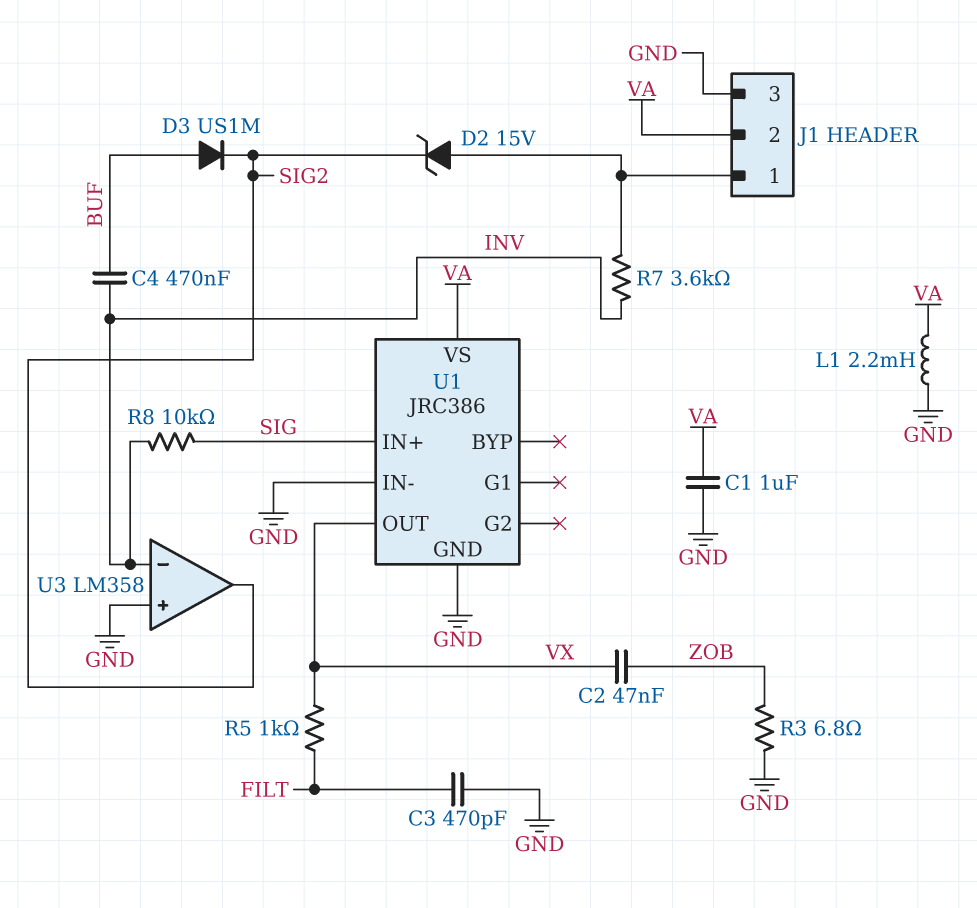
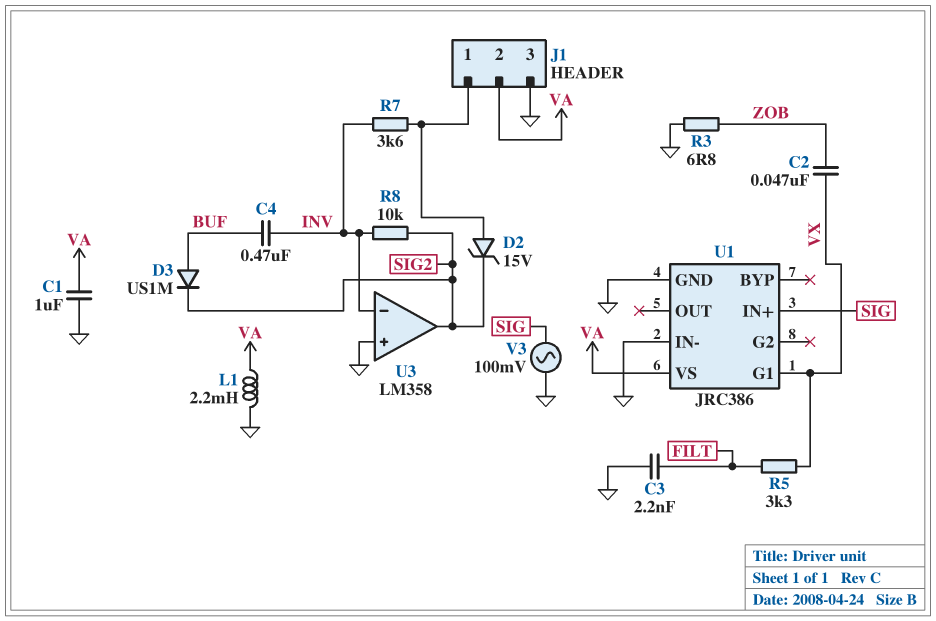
C3: 470pF (FILT, GND) -> 2.2nF (FILT, GND)
R5: 1k (FILT, VX) -> 3.3k (FILT, VX)
R8: 10k (INV, SIG) -> 10k (INV, SIG2)
U1 pin G1: none -> VX
U1 pin OUT: VX -> none
V3: none -> AC 100mV (GND, SIG)

